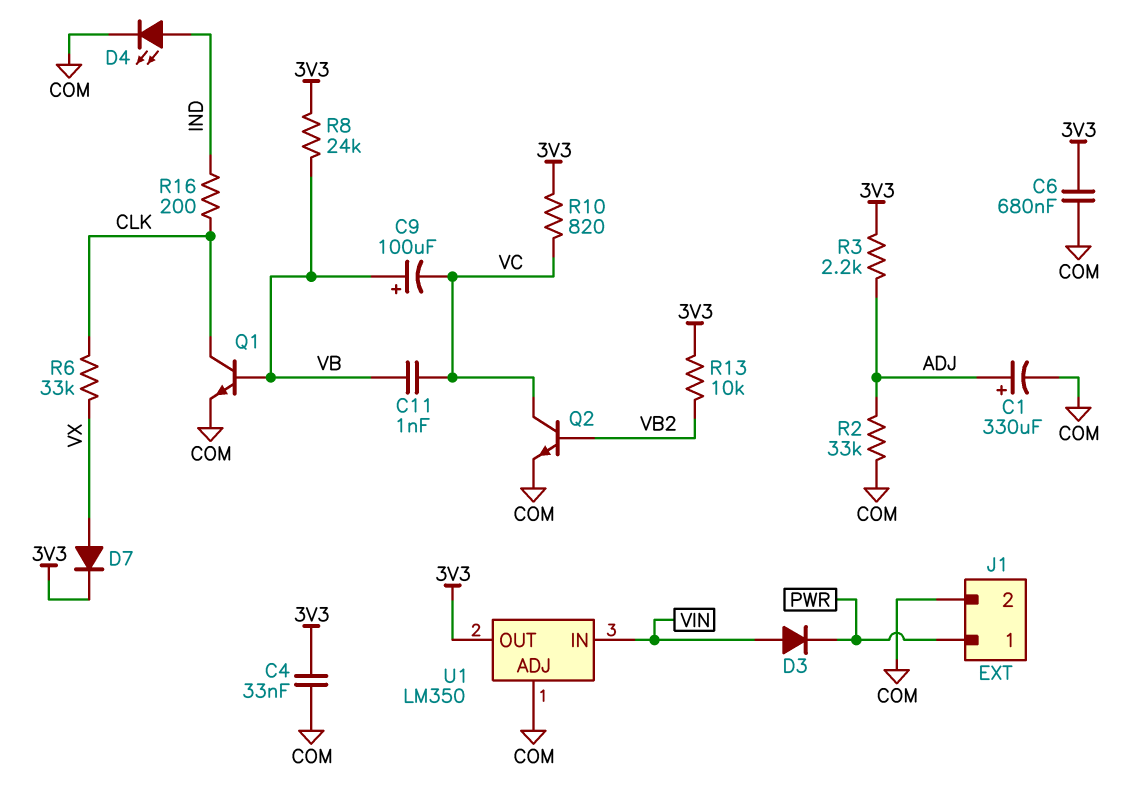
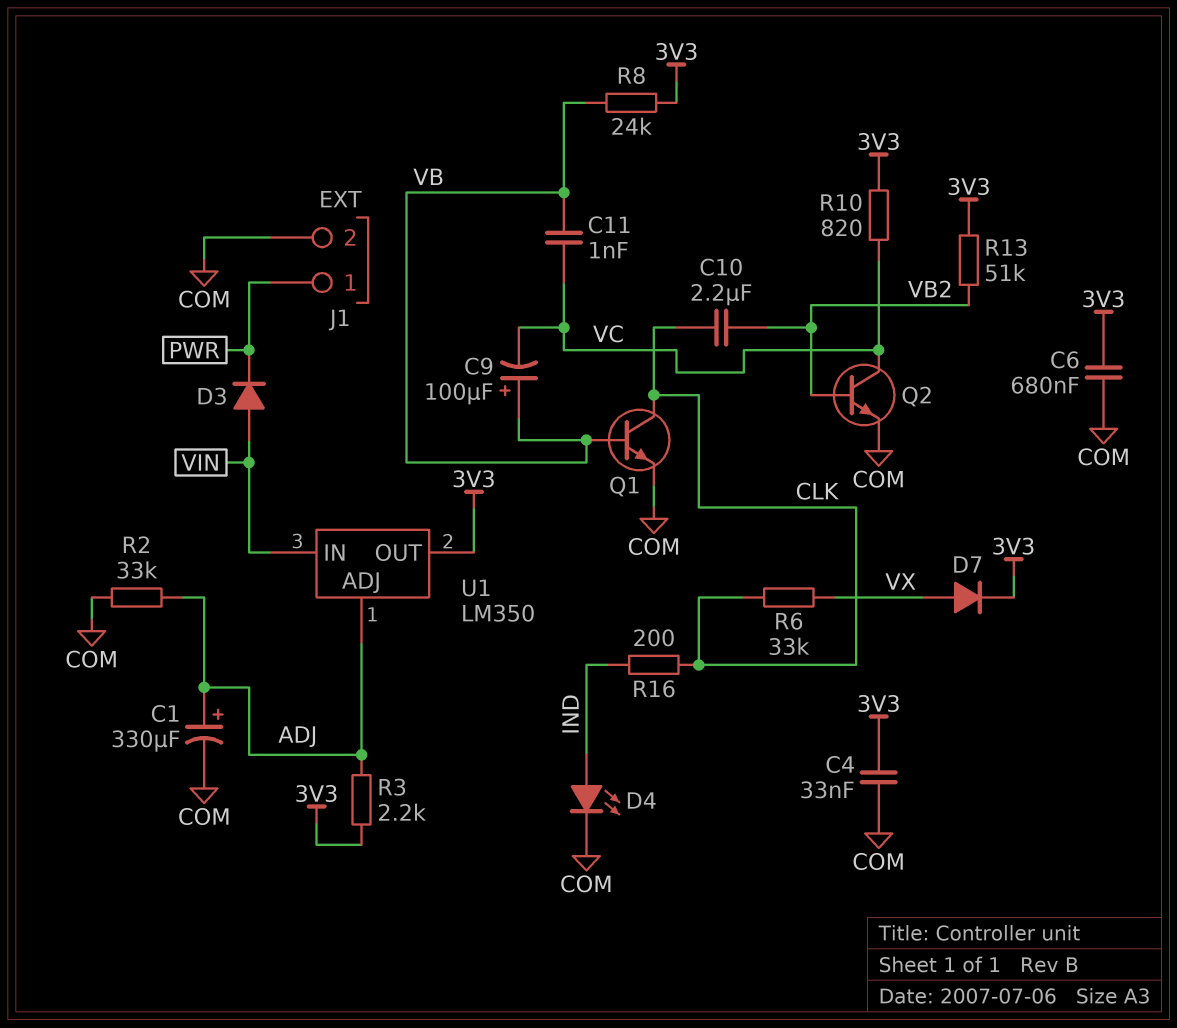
C10: none -> 2.2uF (CLK, VB2)
R13: 10k (3V3, VB2) -> 51k (3V3, VB2)
U1 pin ADJ: COM -> ADJ

